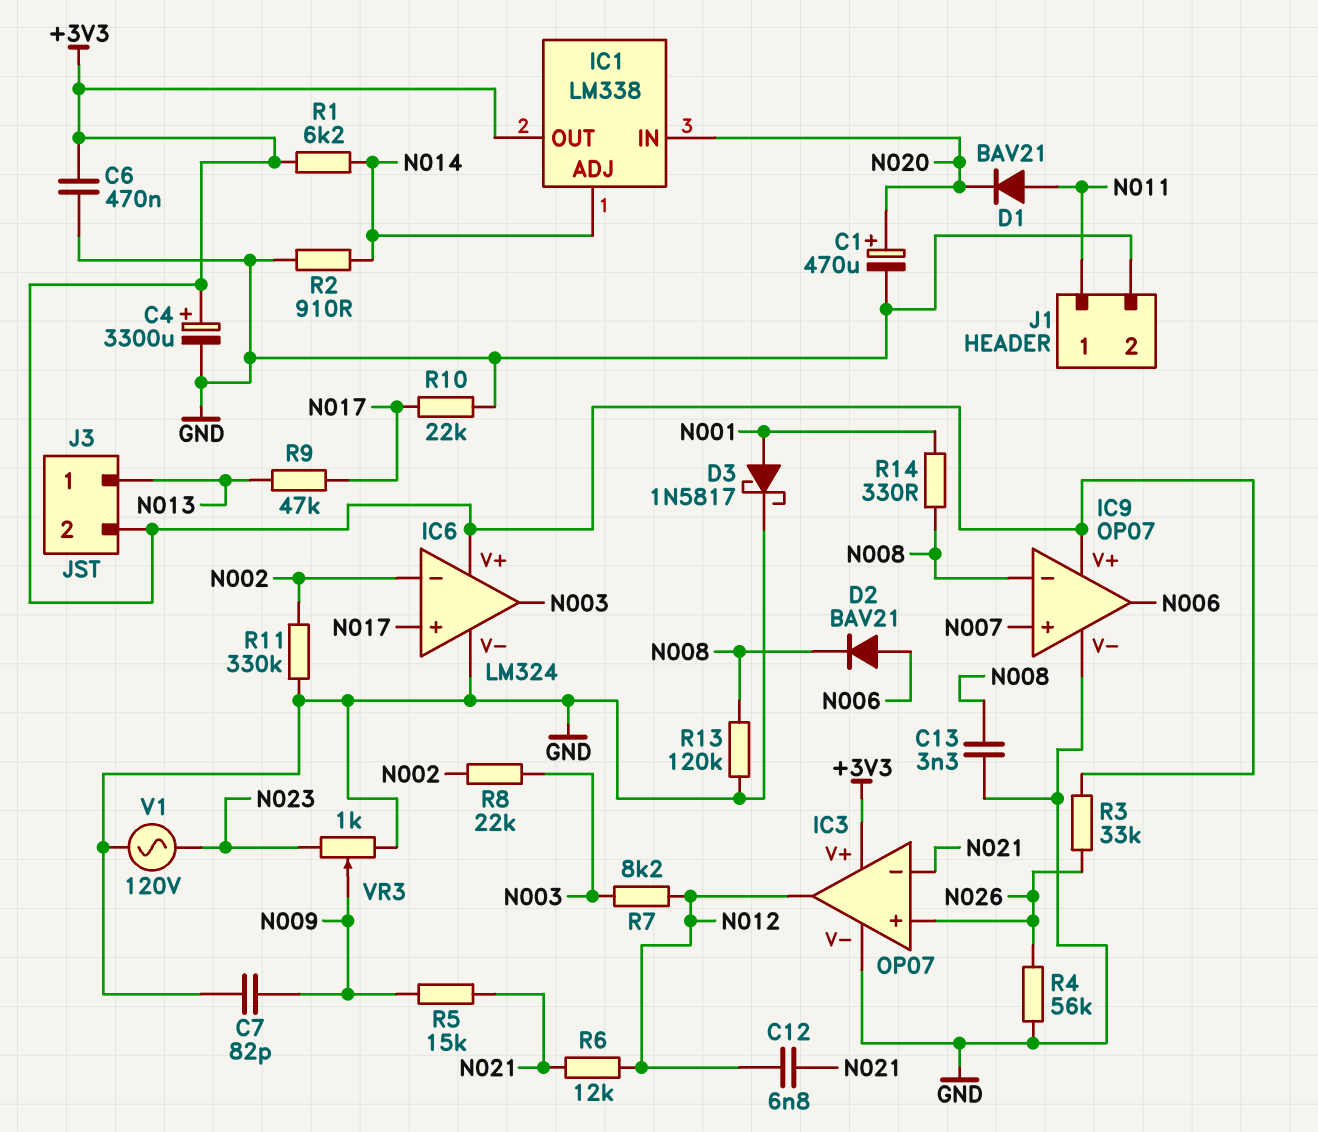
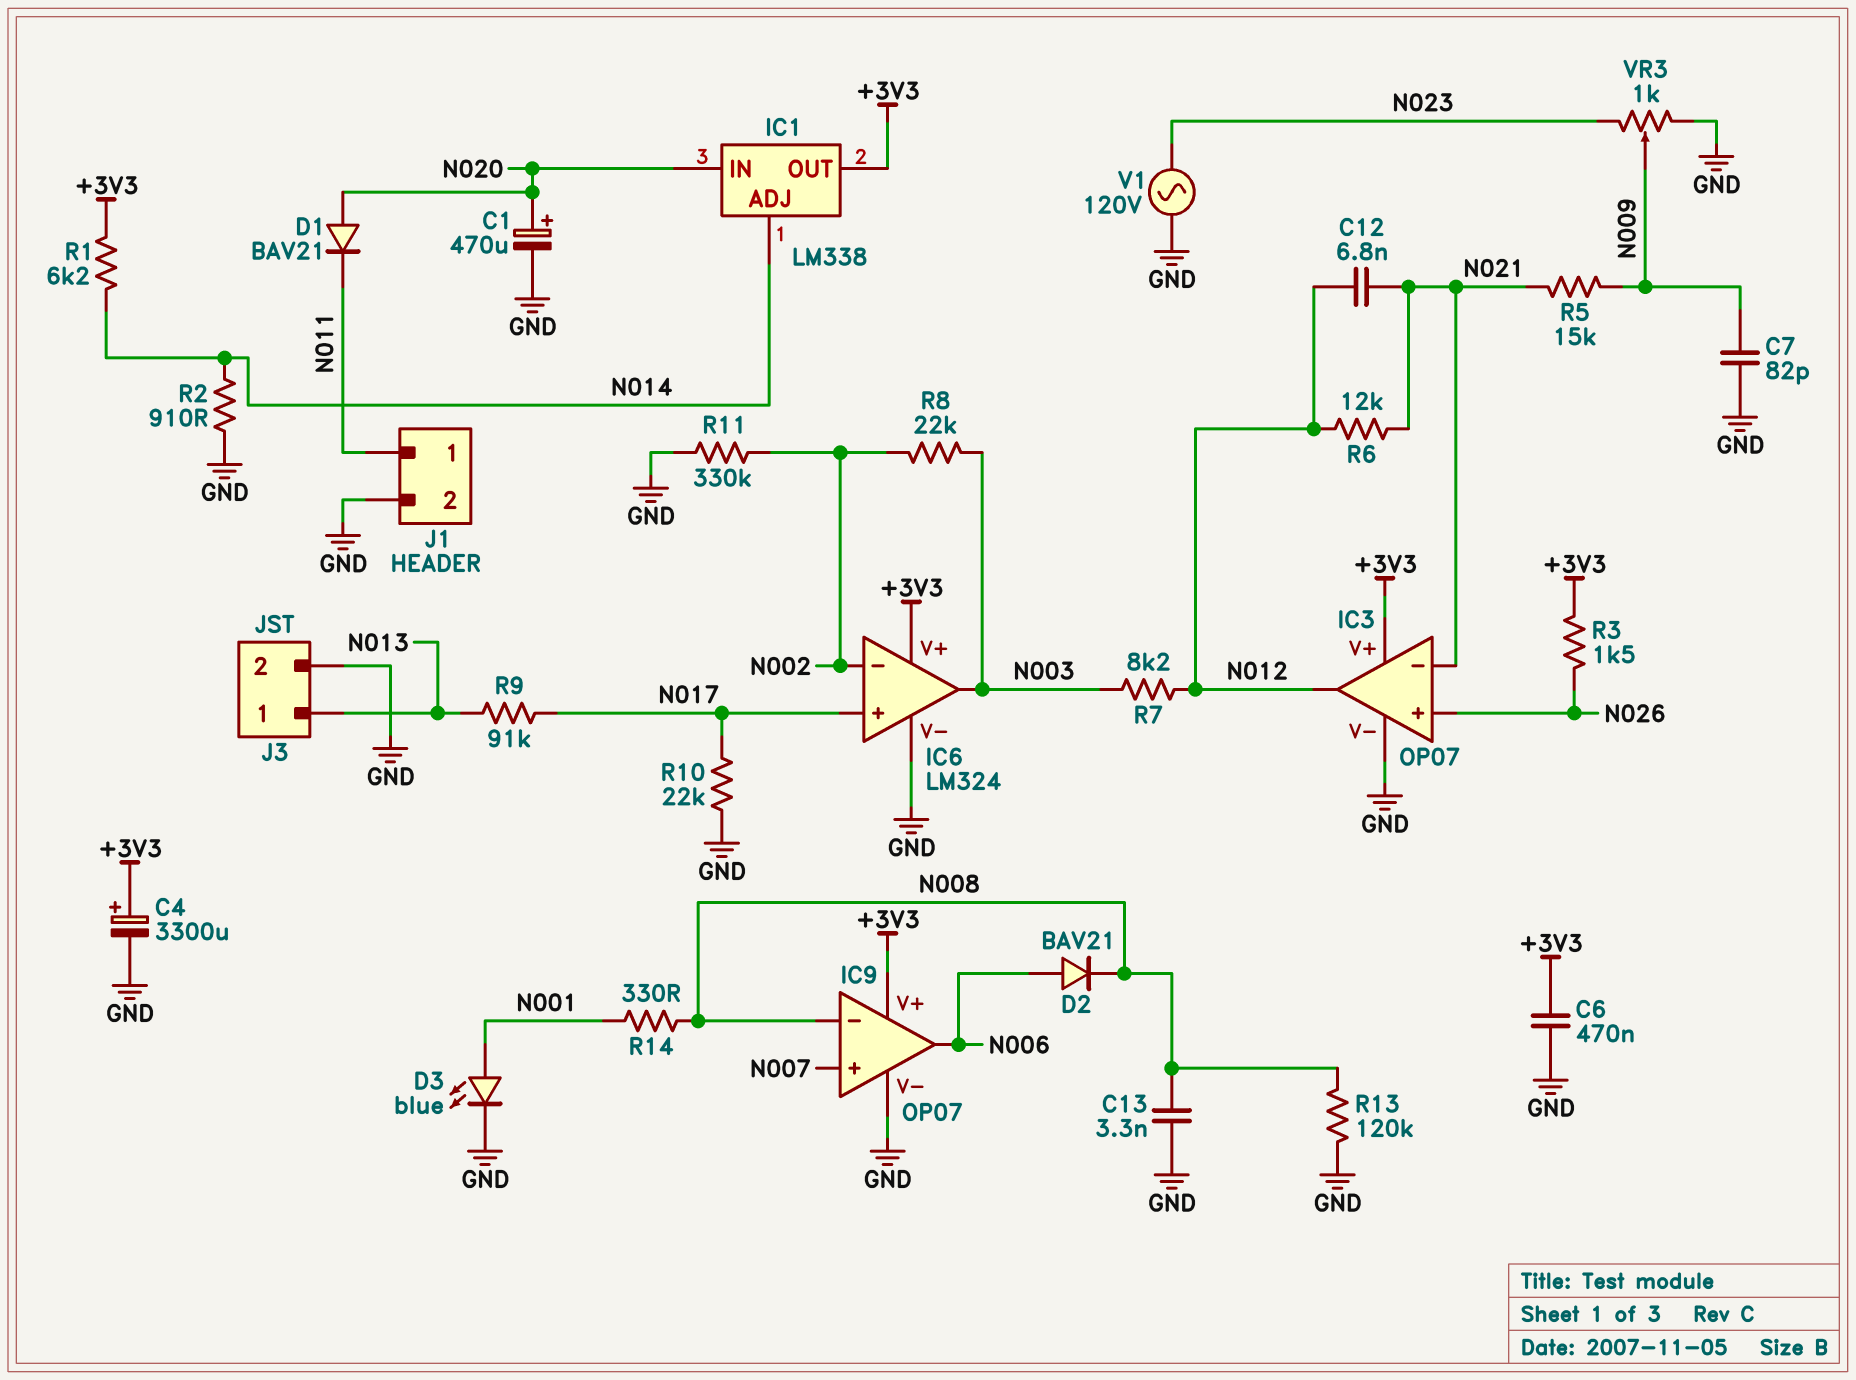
D1: diode BAV21 (A N011, K N020) -> diode BAV21 (A N020, K N011)
D3: schottky 1N5817 (A N001, K GND) -> LED blue (A N001, K GND)
J3 pin 2: +3V3 -> GND
R3: 33k (+3V3, N026) -> 1.5k (+3V3, N026)
R4: 56k (GND, N026) -> none
R9: 47k (N013, N017) -> 91k (N013, N017)

